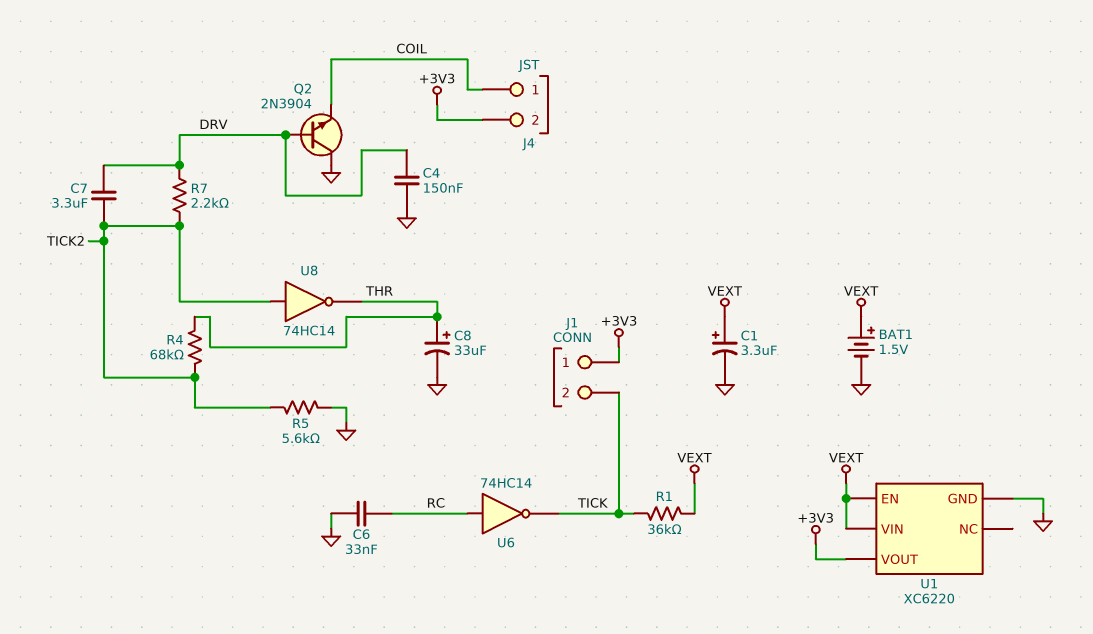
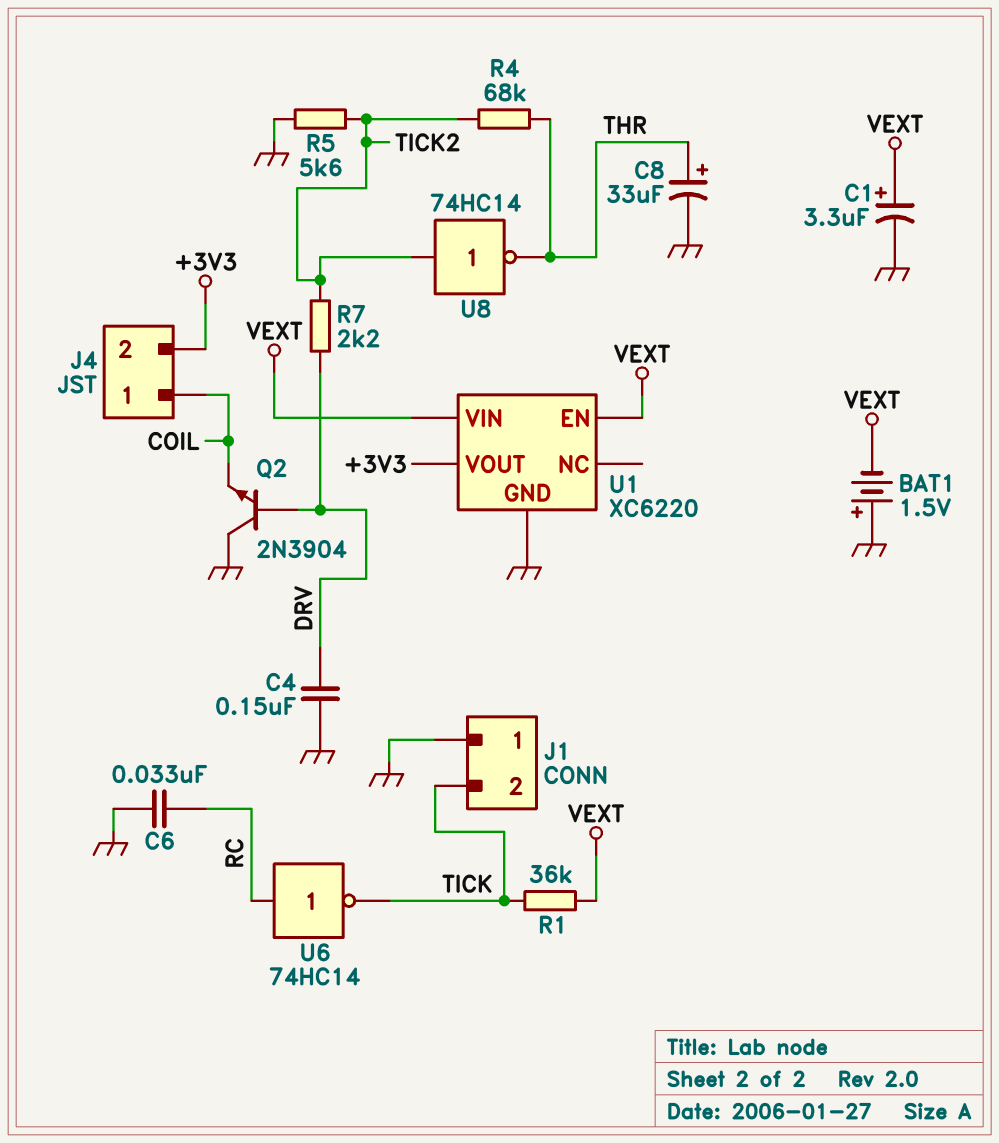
BAT1: 1.5V (plus VEXT, minus GND) -> 1.5V (plus GND, minus VEXT)
C7: 3.3uF (DRV, TICK2) -> none
J1 pin 1: +3V3 -> GND

